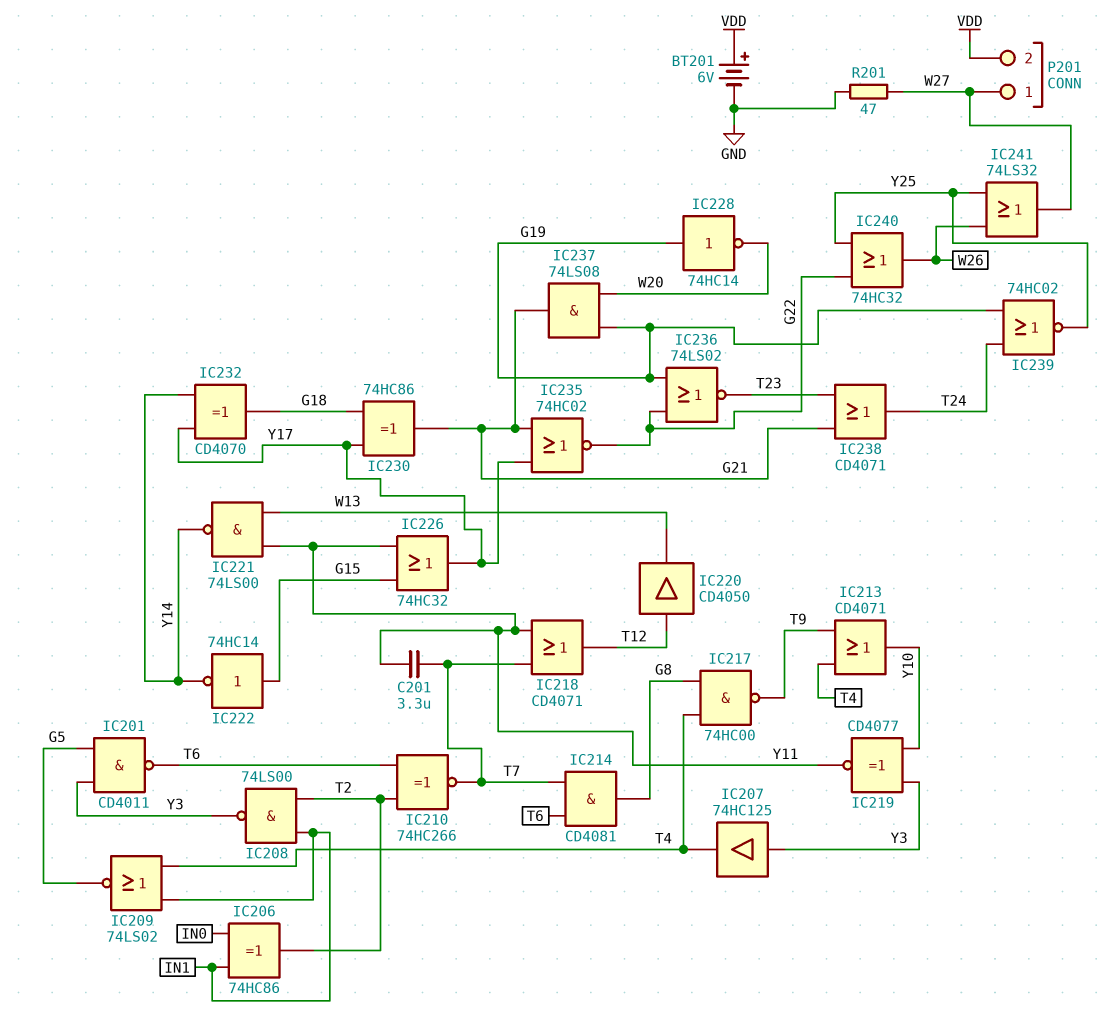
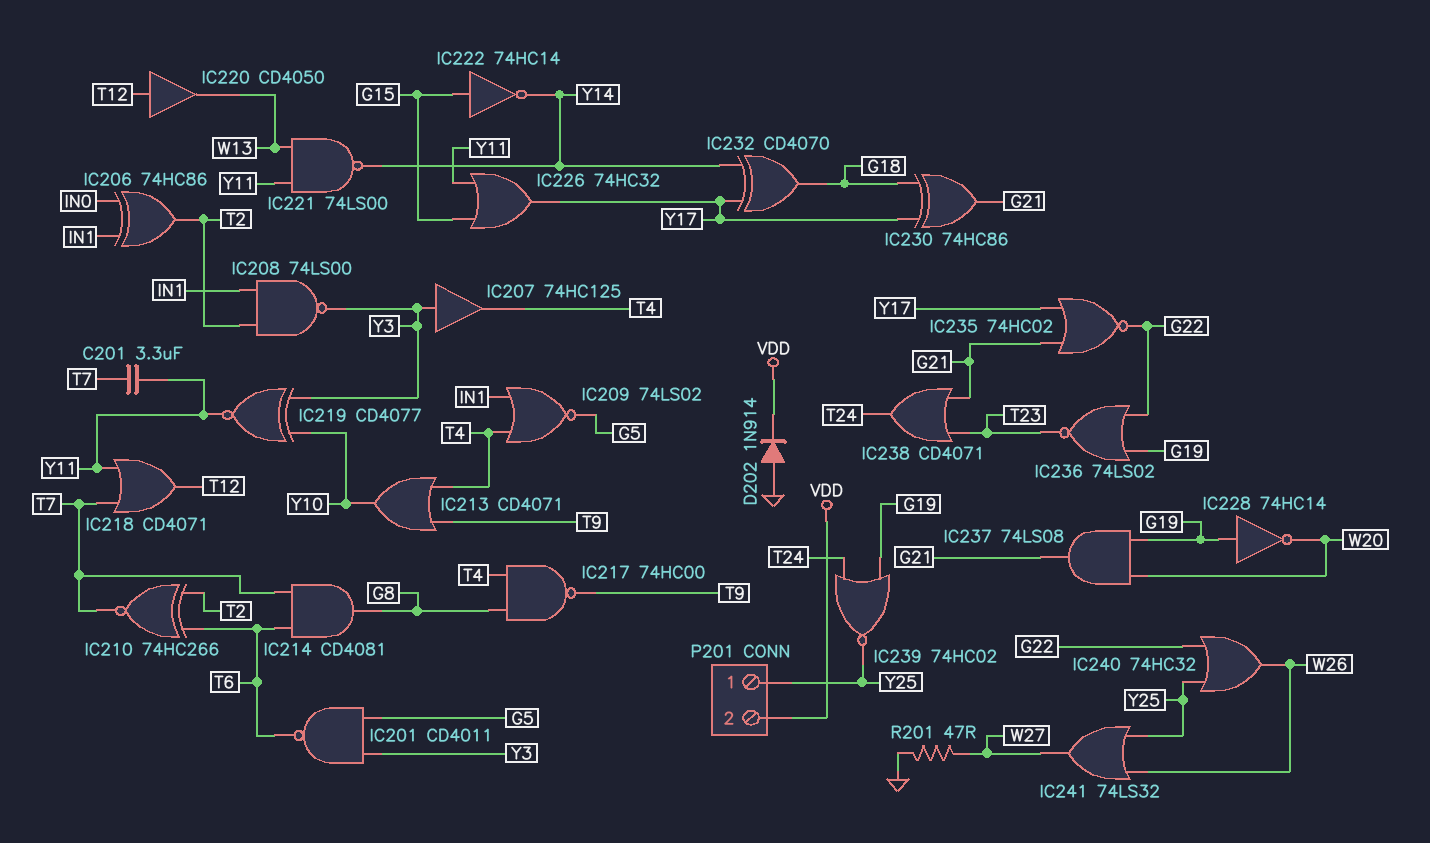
BT201: 6V (plus VDD, minus GND) -> none
D202: none -> diode 1N914 (A GND, K VDD)
P201 pin 1: W27 -> Y25

